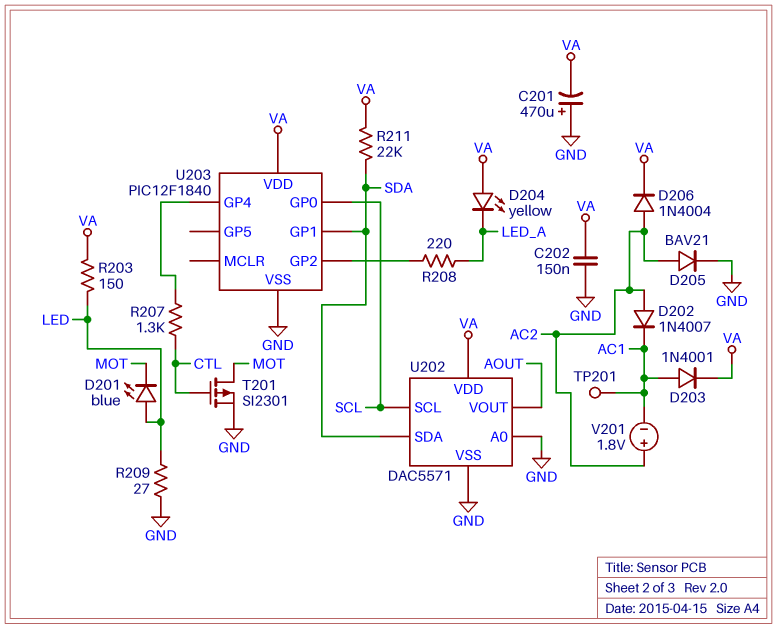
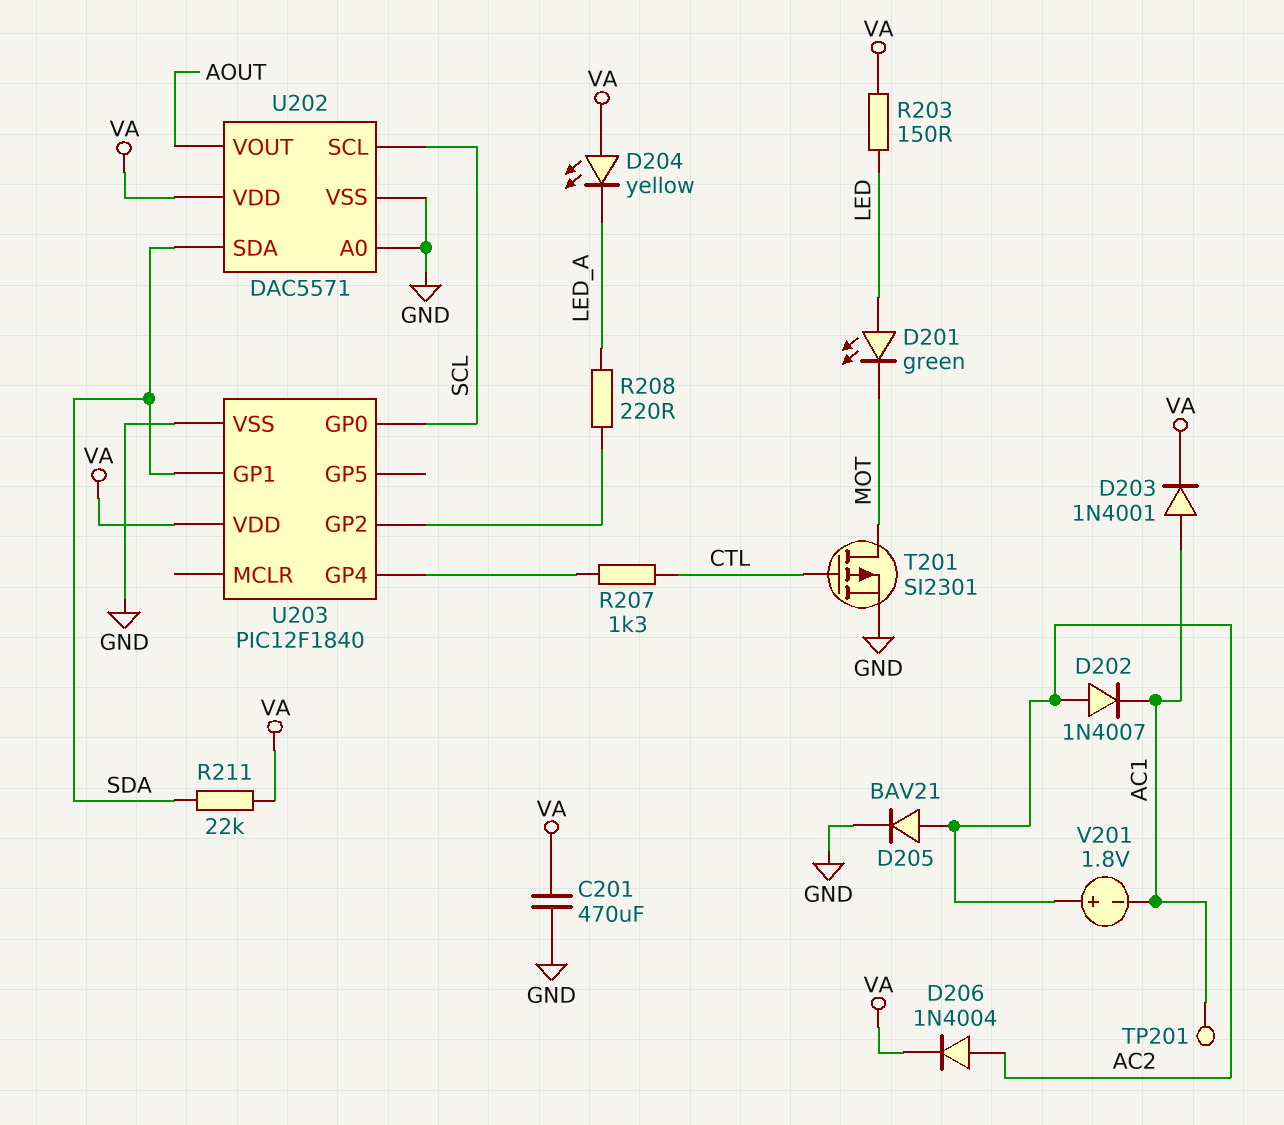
C201: 470uF (plus GND, minus VA) -> 470uF (GND, VA)
C202: 150nF (GND, VA) -> none
D201: LED blue (A LED, K MOT) -> LED green (A LED, K MOT)
R209: 27 (GND, LED) -> none

